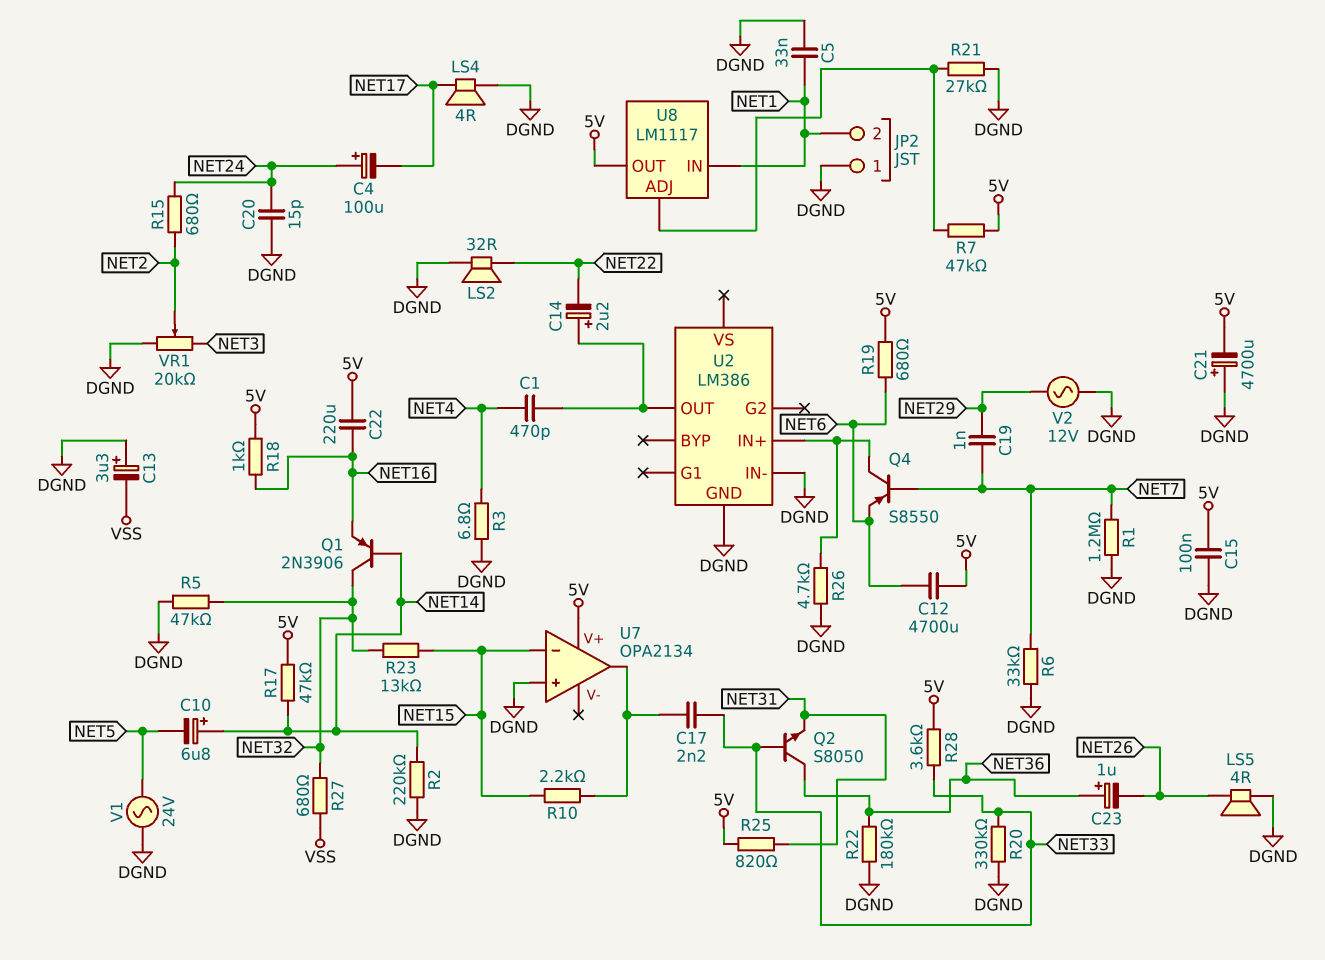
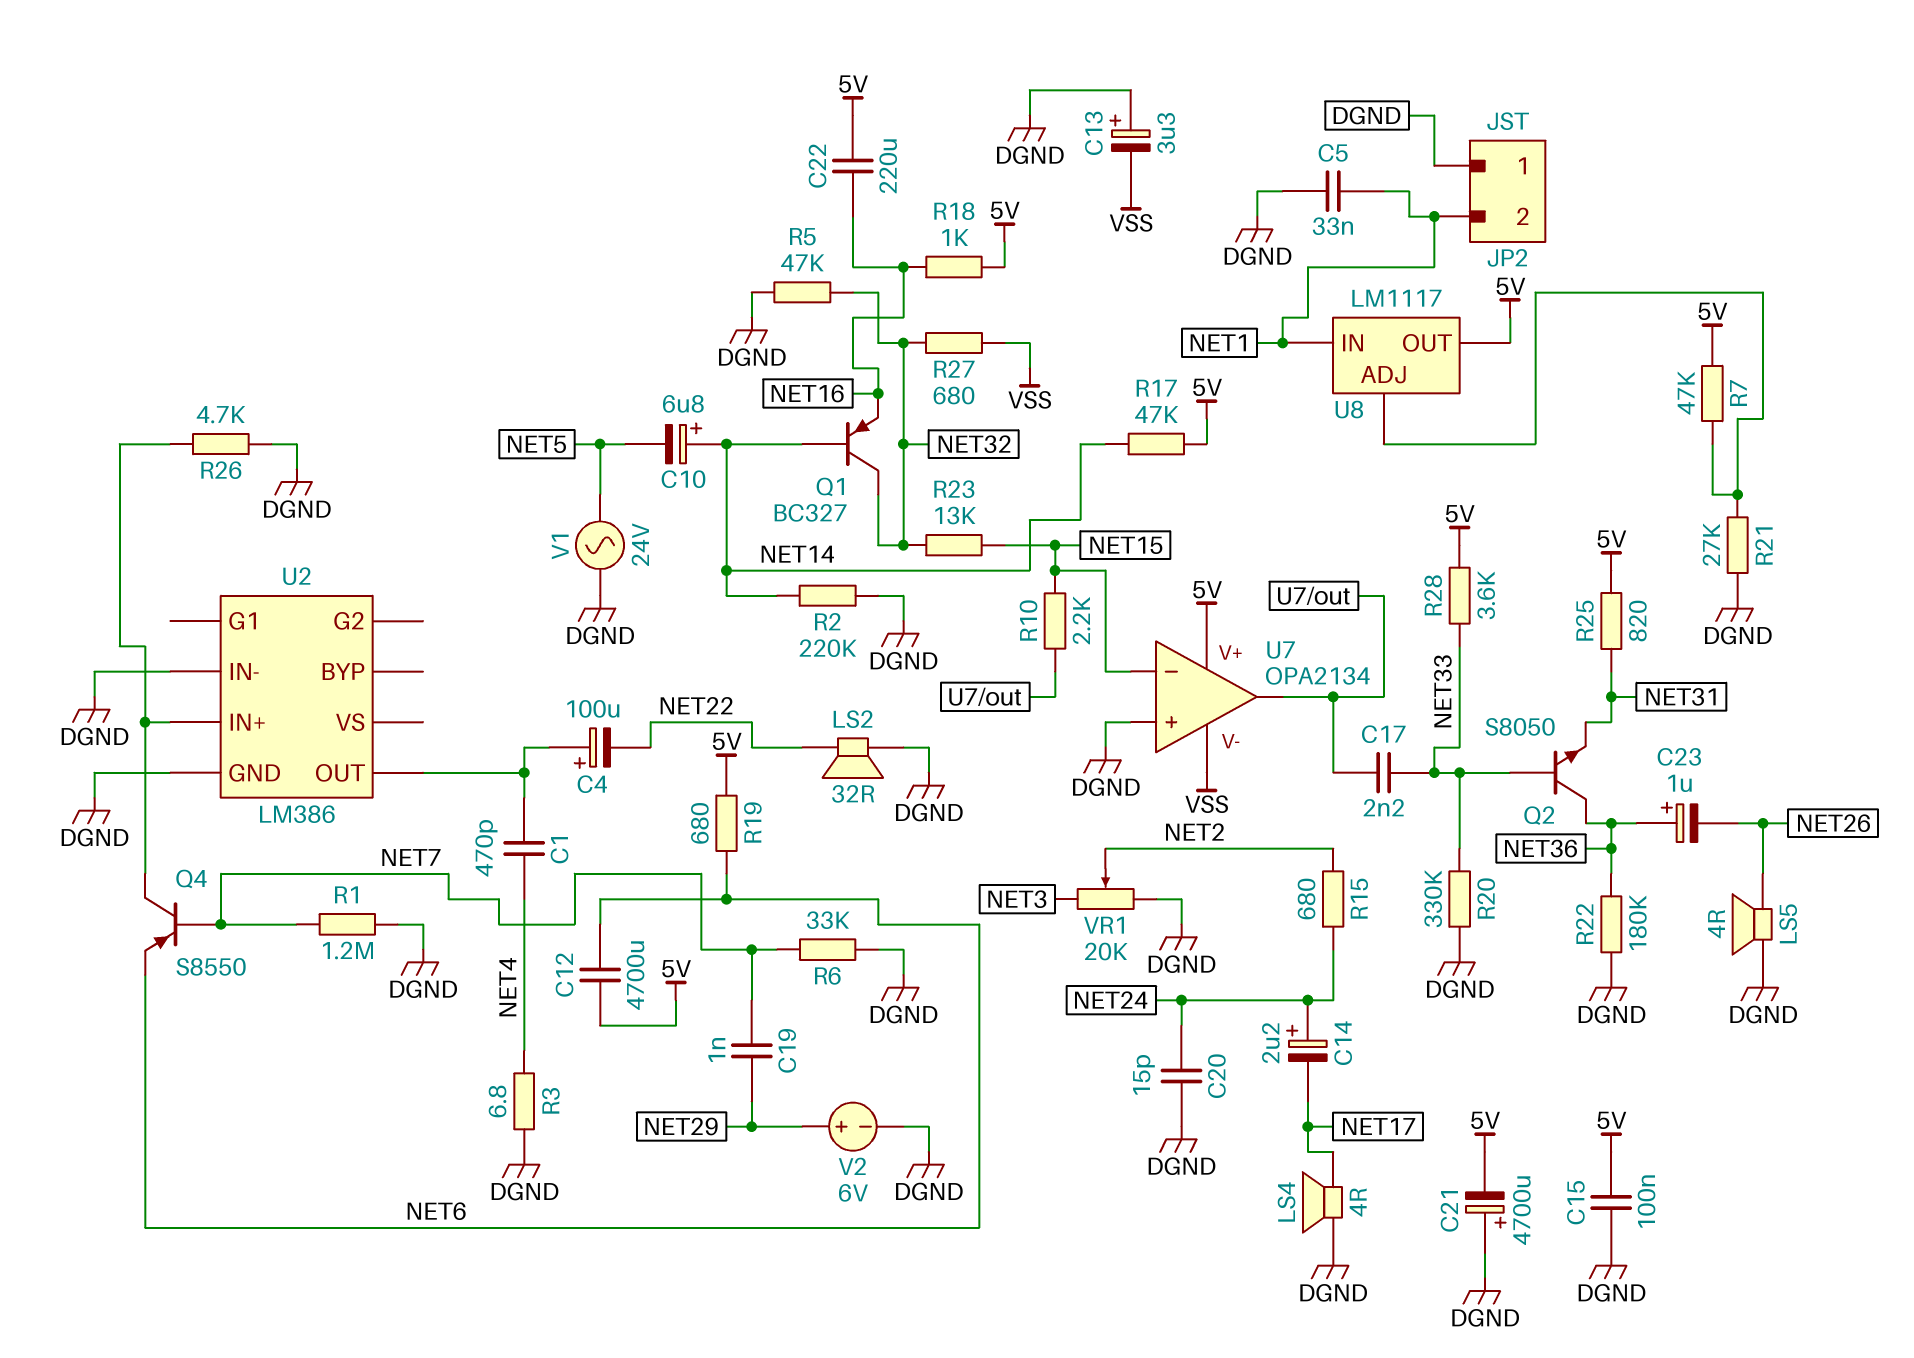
C4: 100uF (plus NET24, minus NET17) -> 100uF (plus U2/OUT, minus NET22)
C14: 2.2uF (plus U2/OUT, minus NET22) -> 2.2uF (plus NET24, minus NET17)
Q1: PNP 2N3906 (B NET14, C NET32, E NET16) -> PNP BC327 (B NET14, C NET32, E NET16)
U7 pin V-: none -> VSS
V2: AC 12V (DGND, NET29) -> 6V (plus NET29, minus DGND)

